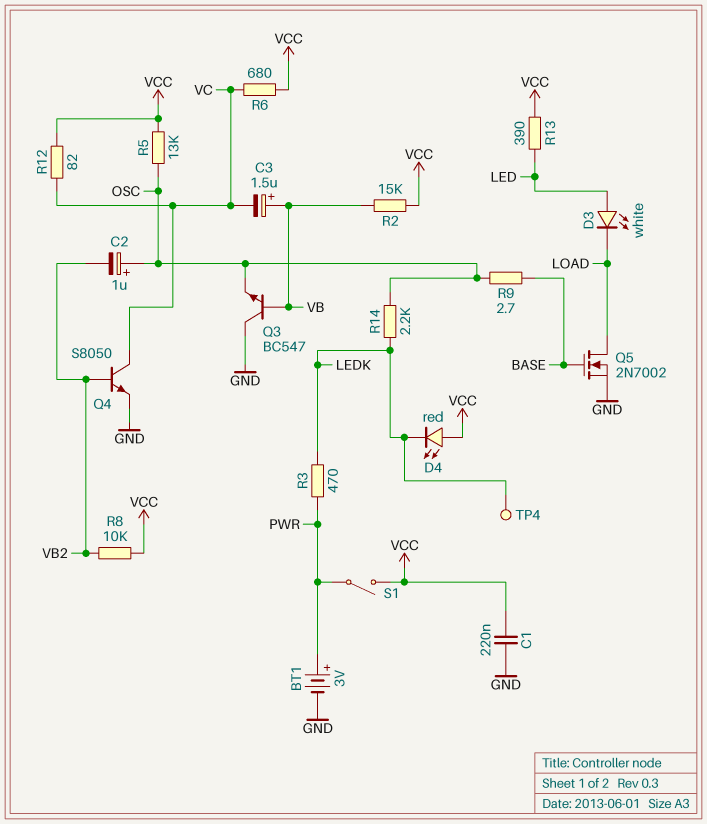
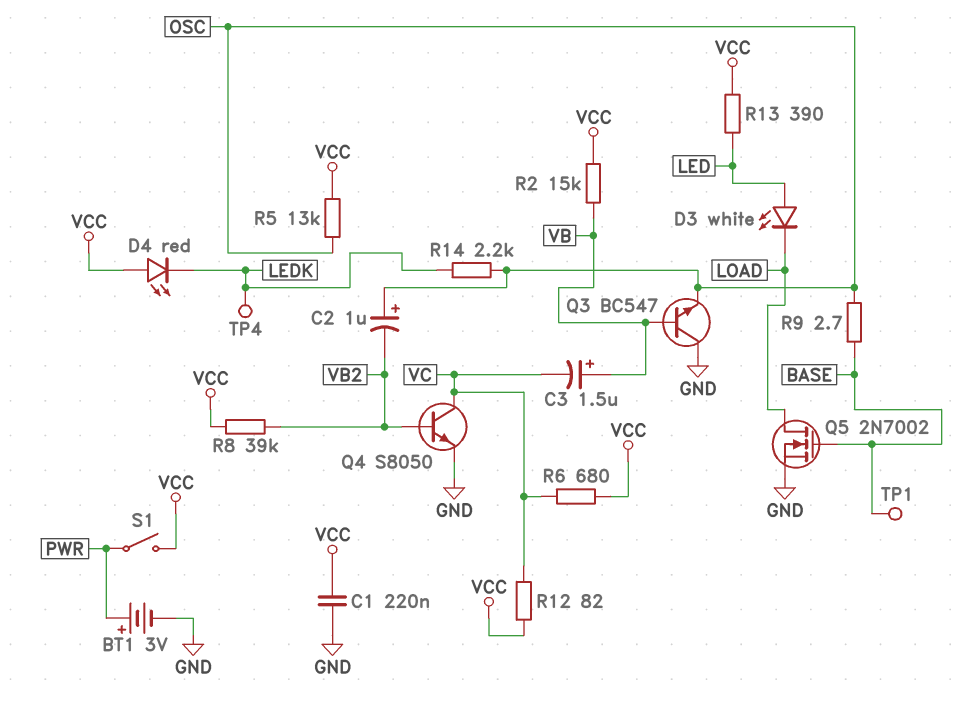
R3: 470 (LEDK, PWR) -> none
R8: 10k (VB2, VCC) -> 39k (VB2, VCC)
TP1: none -> test point (BASE)

